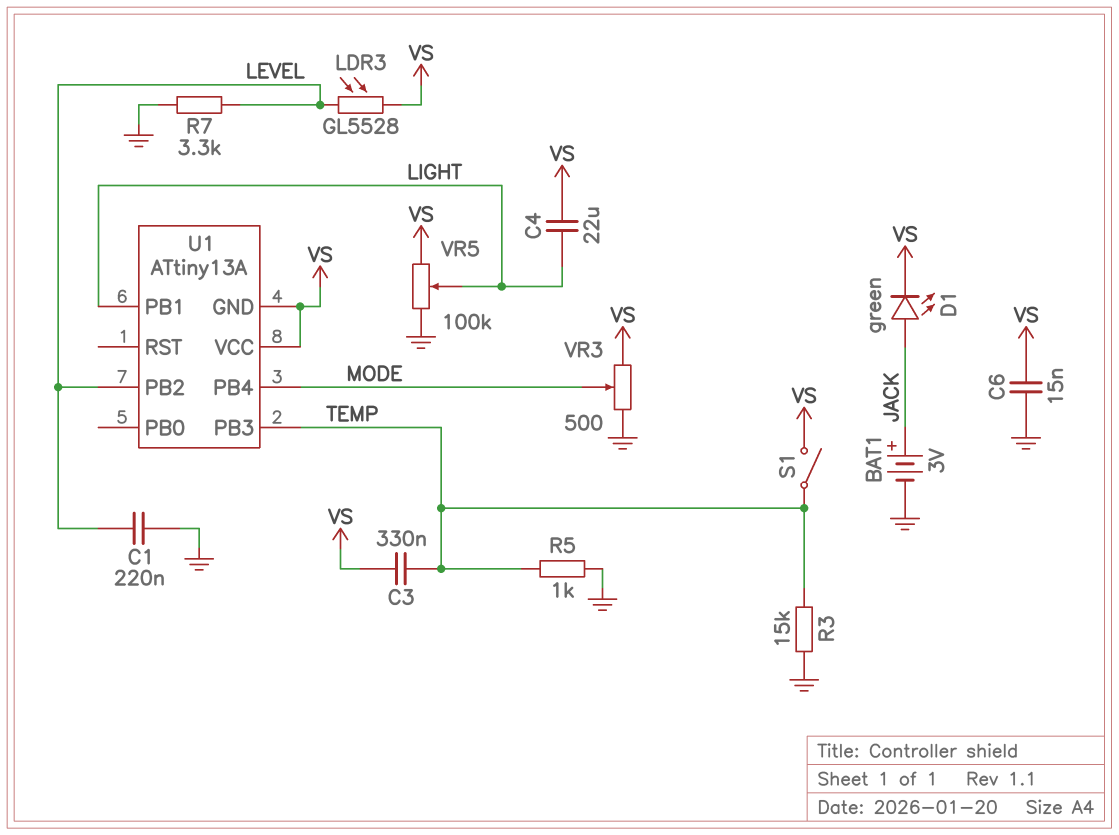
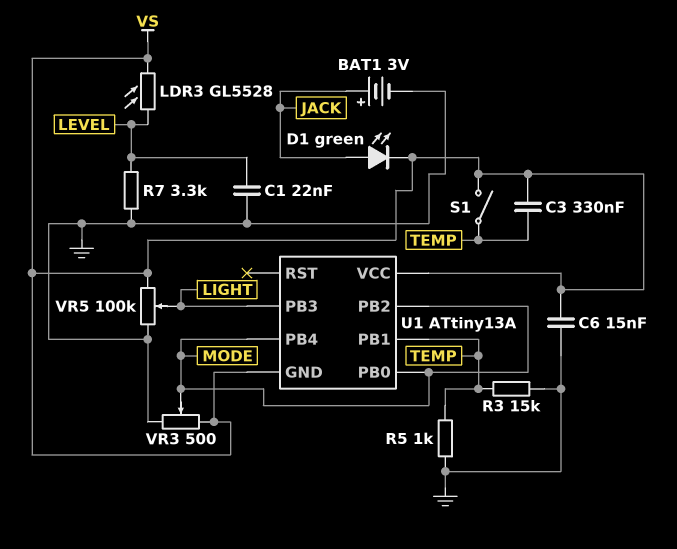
C1: 220nF (GND, LEVEL) -> 22nF (GND, LEVEL)
C4: 22uF (LIGHT, VS) -> none
U1 pin PB0: none -> MODE
U1 pin PB1: LIGHT -> TEMP
U1 pin PB2: LEVEL -> MODE
U1 pin PB3: TEMP -> LIGHT

